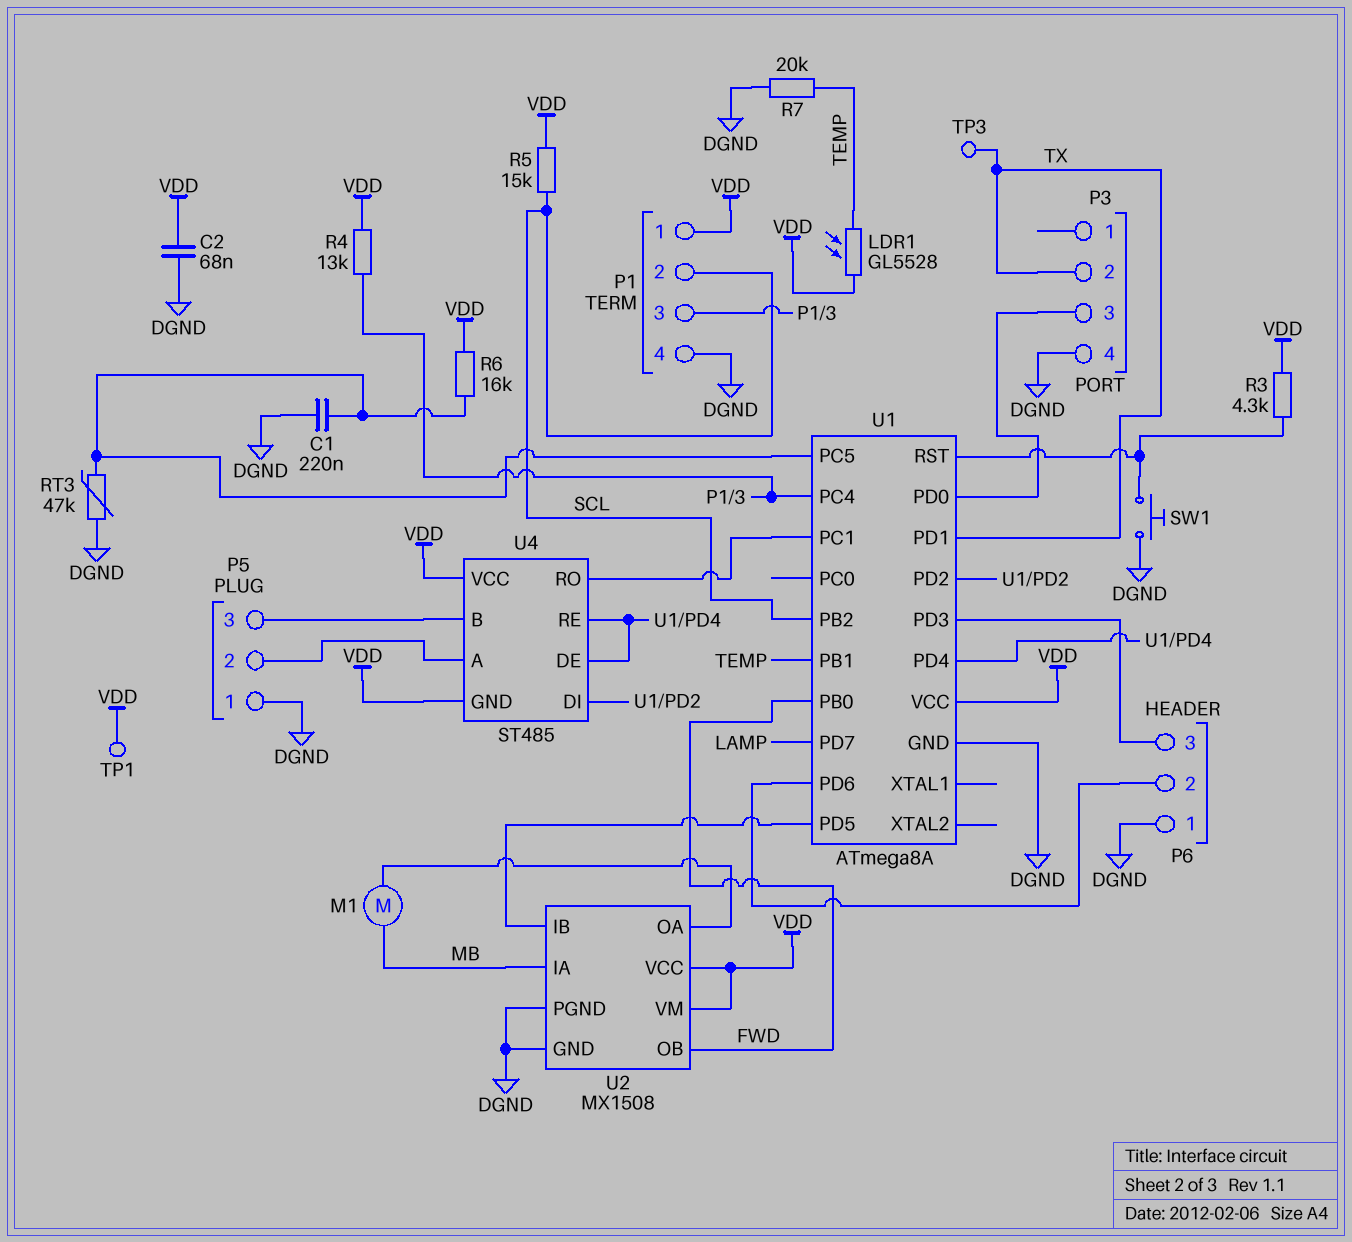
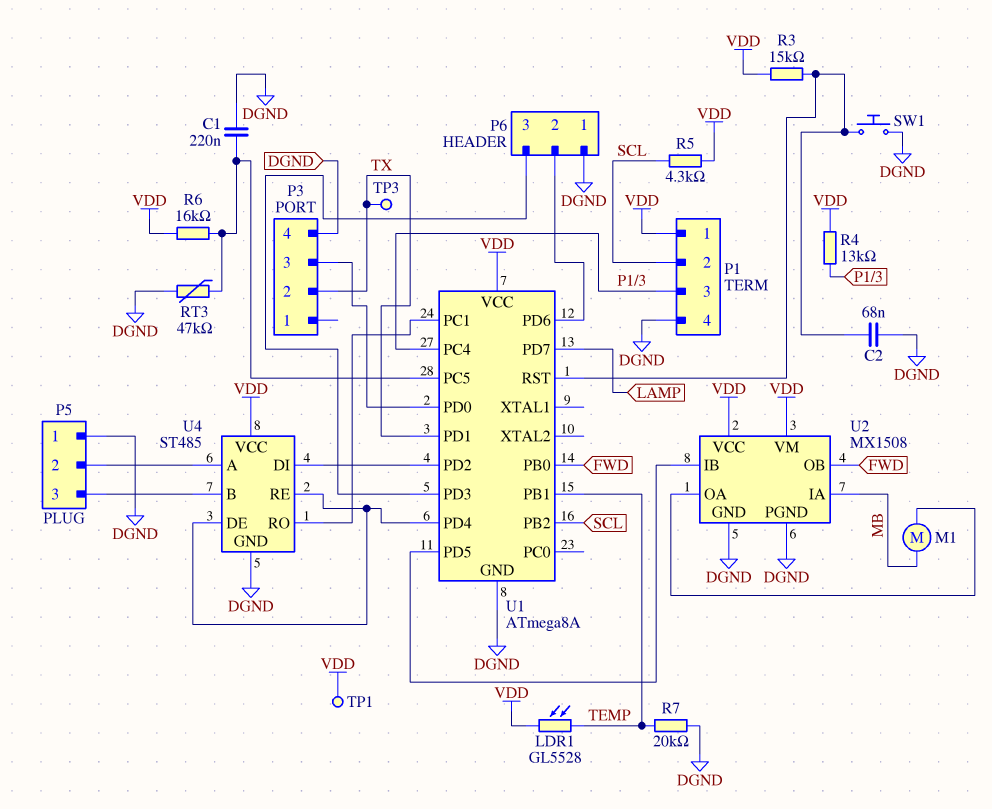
C2: 68nF (DGND, VDD) -> 68nF (DGND, U1/RST)
R3: 4.3k (U1/RST, VDD) -> 15k (U1/RST, VDD)
R5: 15k (SCL, VDD) -> 4.3k (SCL, VDD)
U4 pin GND: VDD -> DGND

